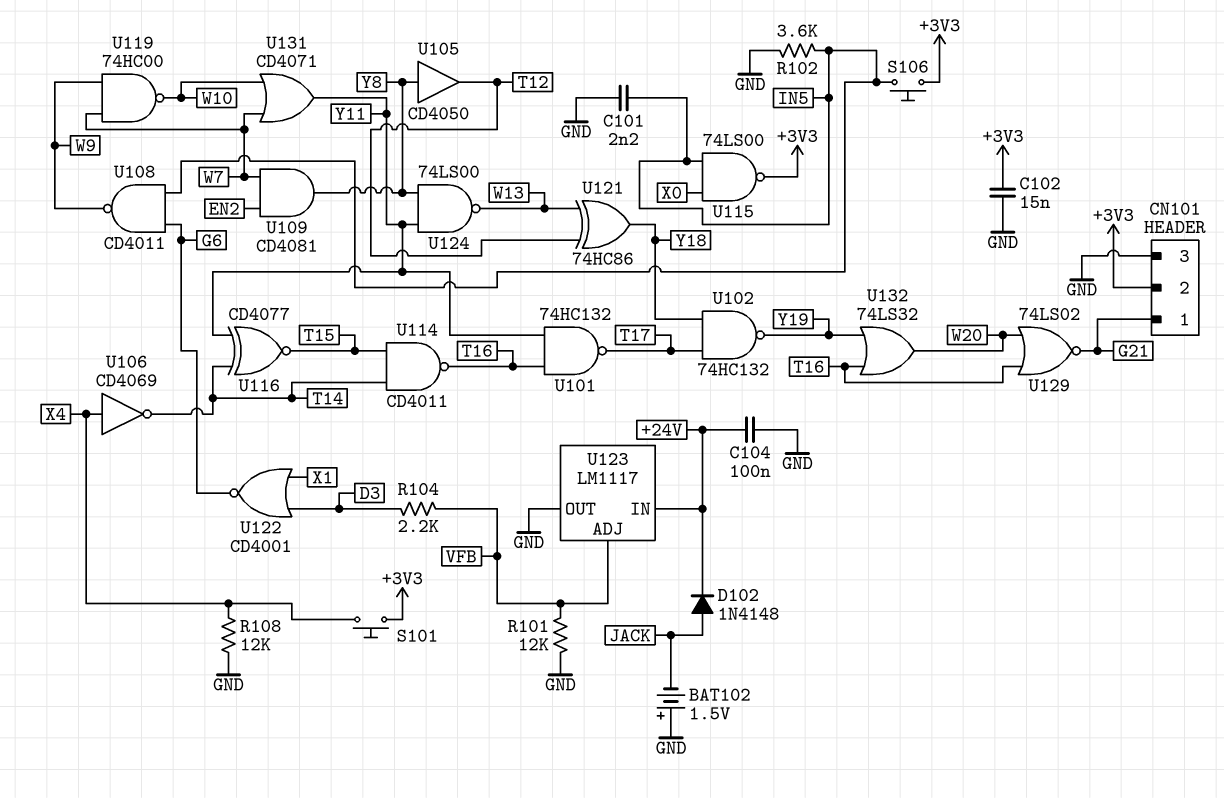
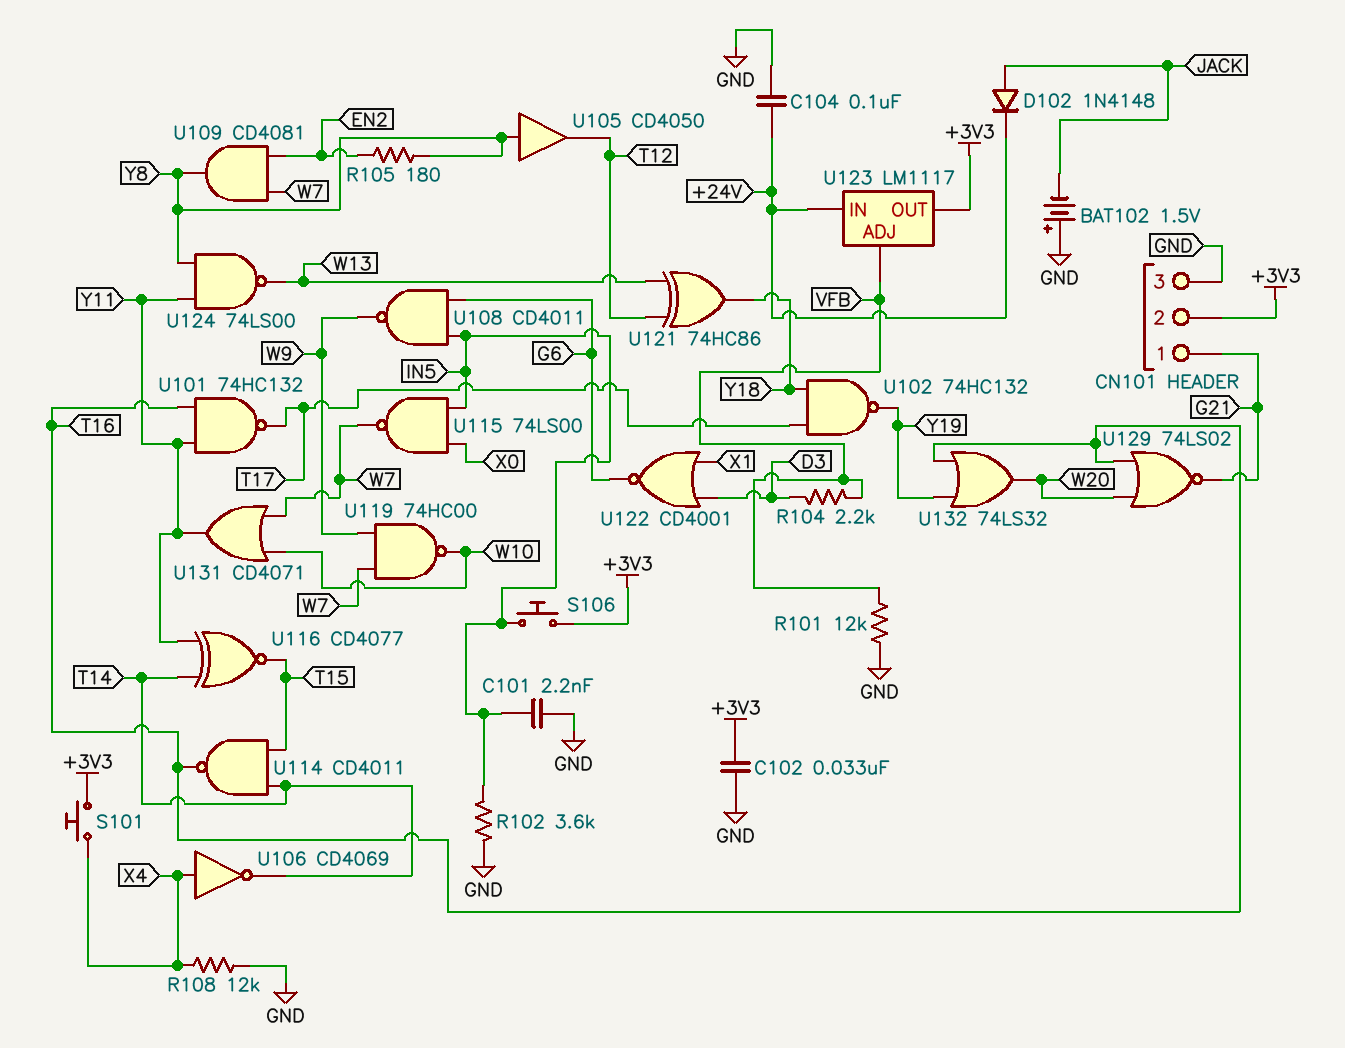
C102: 15nF (+3V3, GND) -> 33nF (+3V3, GND)
R105: none -> 180 (EN2, Y8)
U115: NAND 74LS00 (in IN5, in X0, out +3V3) -> NAND 74LS00 (in IN5, in X0, out W7)
U123 pin OUT: GND -> +3V3

